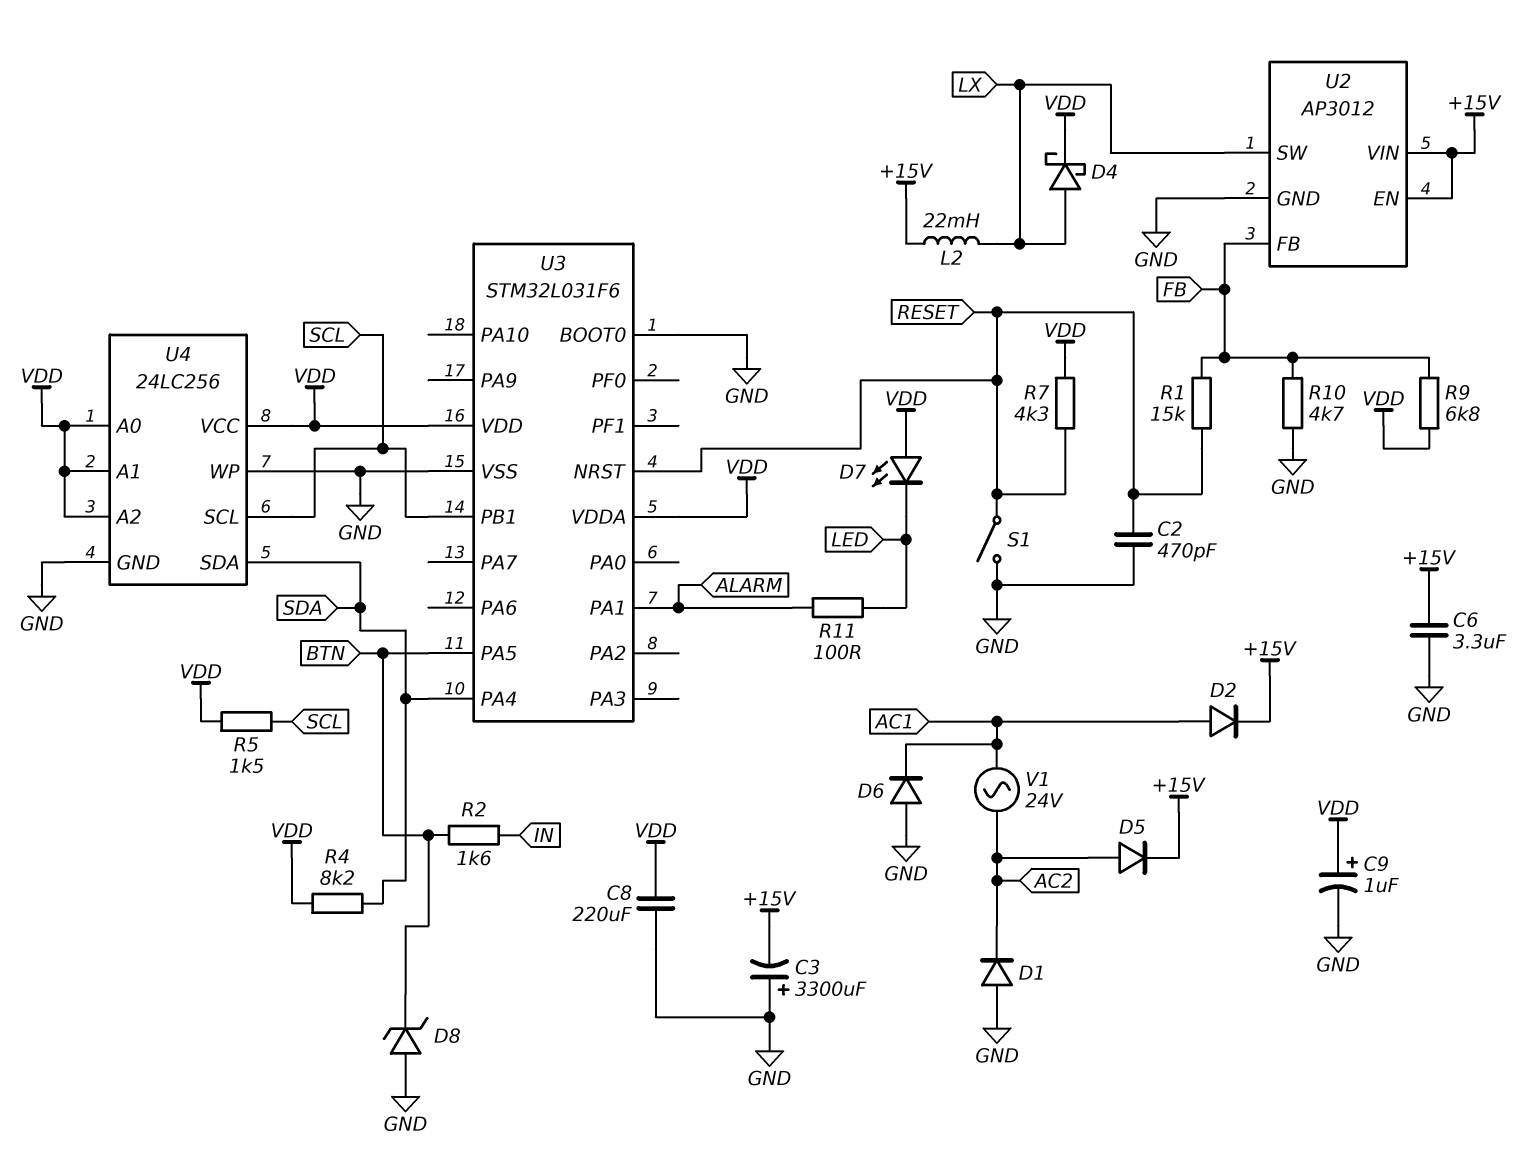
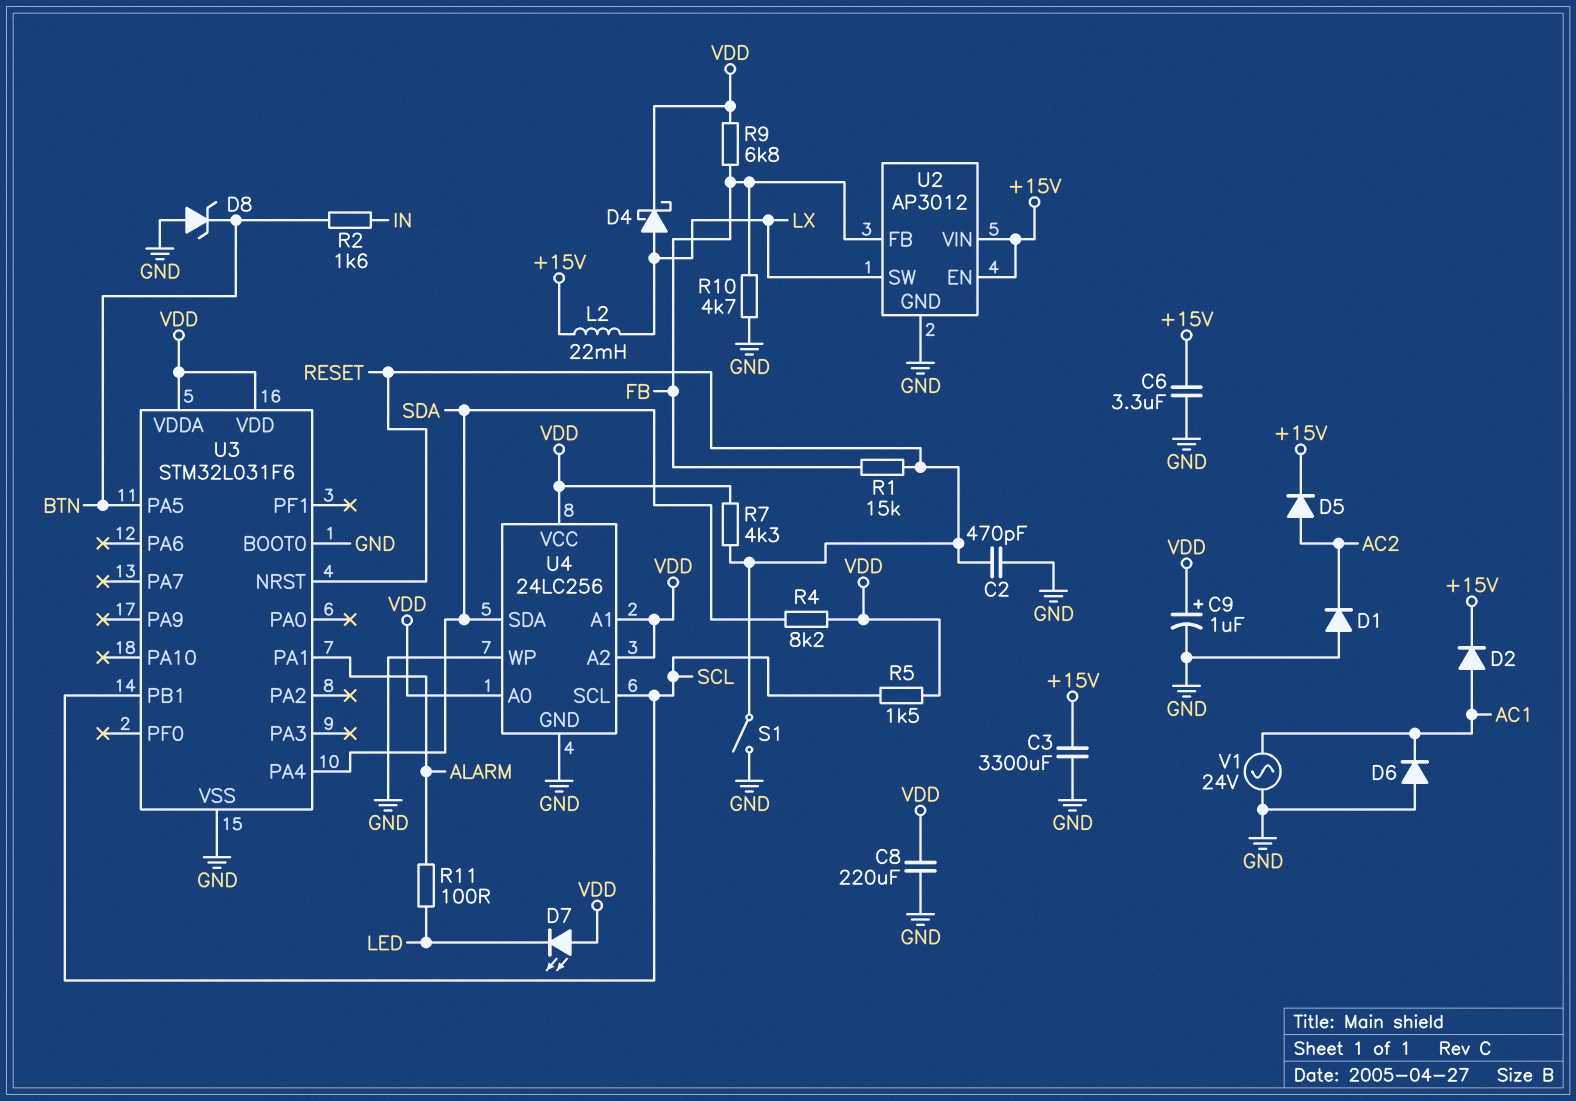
C3: 3300uF (plus GND, minus +15V) -> 3300uF (+15V, GND)
V1: AC 24V (AC1, AC2) -> AC 24V (AC1, GND)

